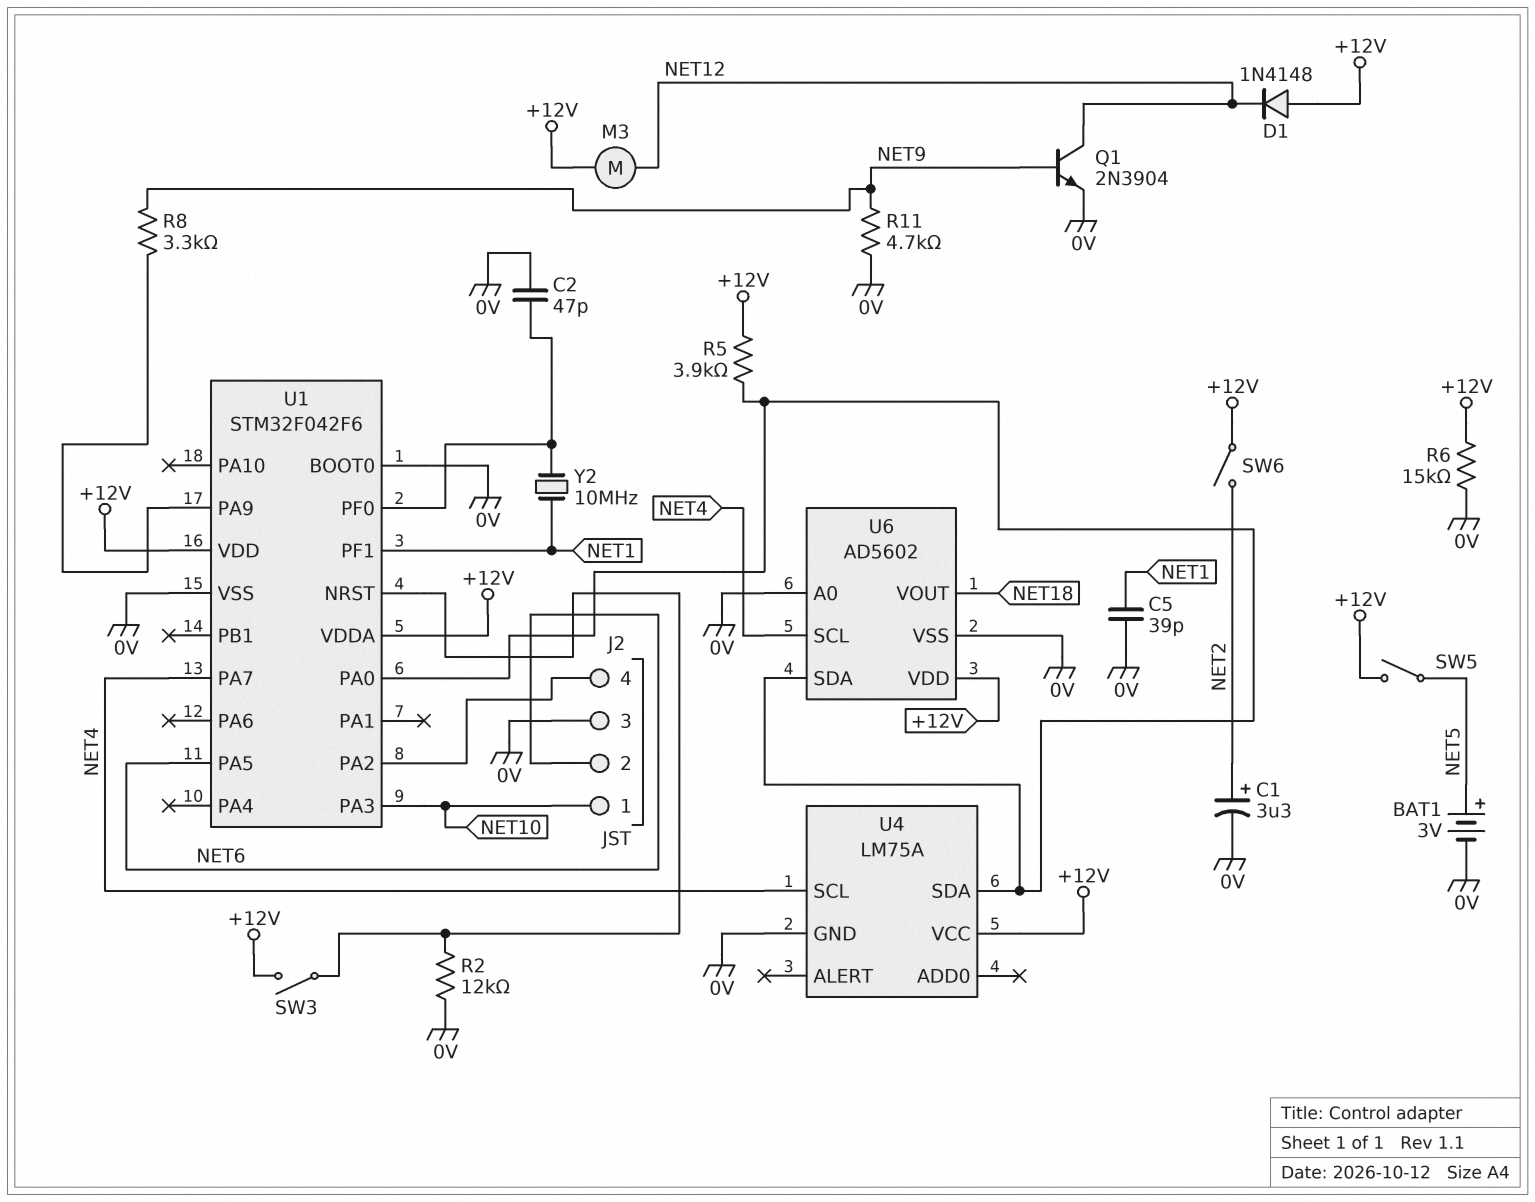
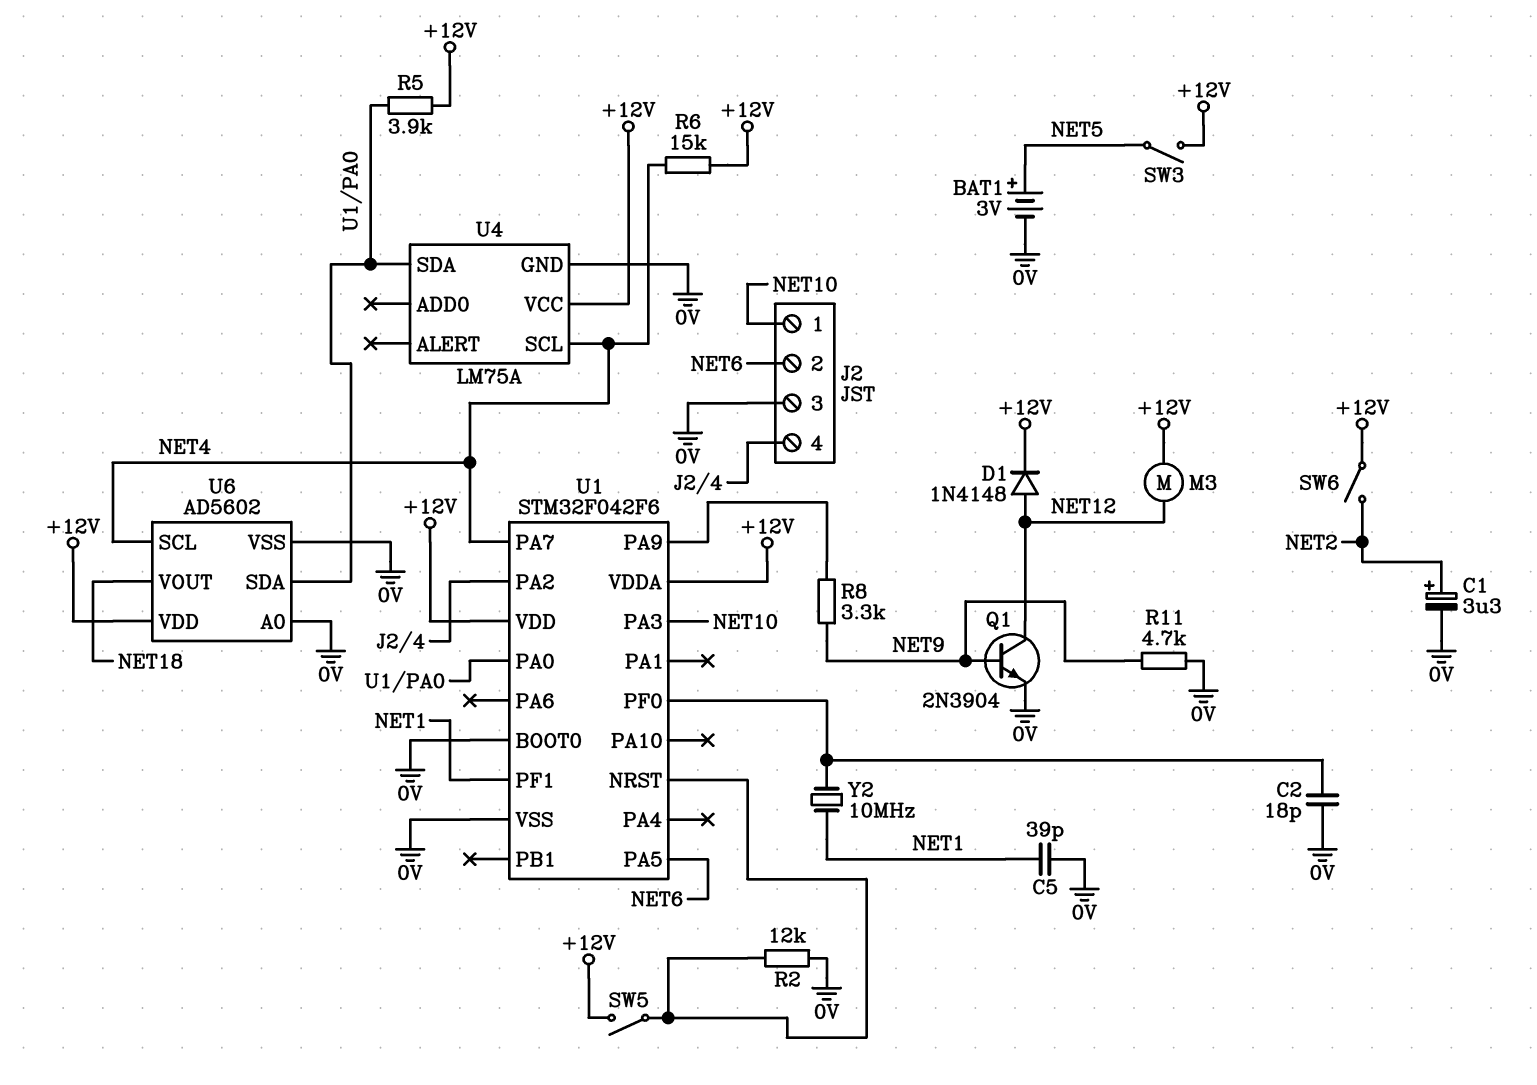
C2: 47pF (0V, U1/PF0) -> 18pF (0V, U1/PF0)
D1: diode 1N4148 (A +12V, K NET12) -> diode 1N4148 (A NET12, K +12V)
R6: 15k (+12V, 0V) -> 15k (+12V, NET4)
SW3: switch (+12V, U1/NRST) -> switch (+12V, NET5)
SW5: switch (+12V, NET5) -> switch (+12V, U1/NRST)

